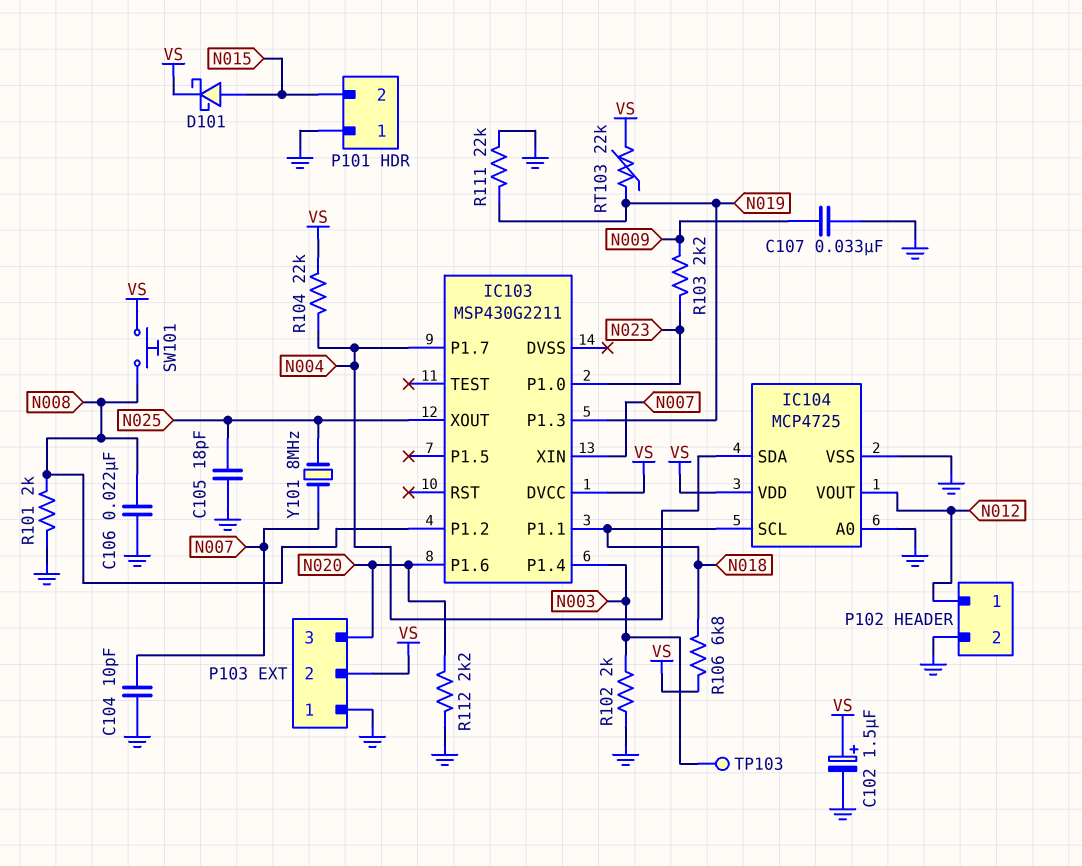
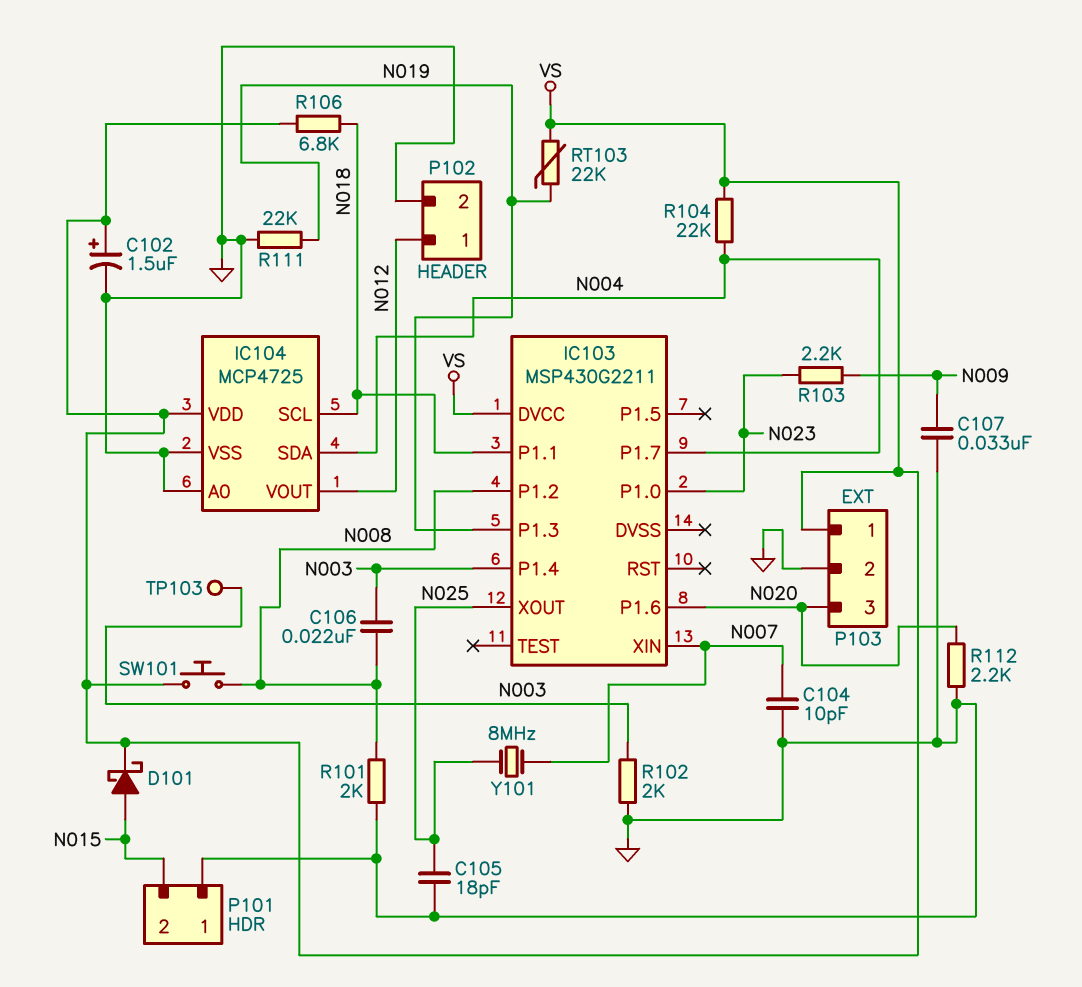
C106: 22nF (GND, N008) -> 22nF (N003, N008)
P103 pin 1: GND -> VS
P103 pin 2: VS -> GND

